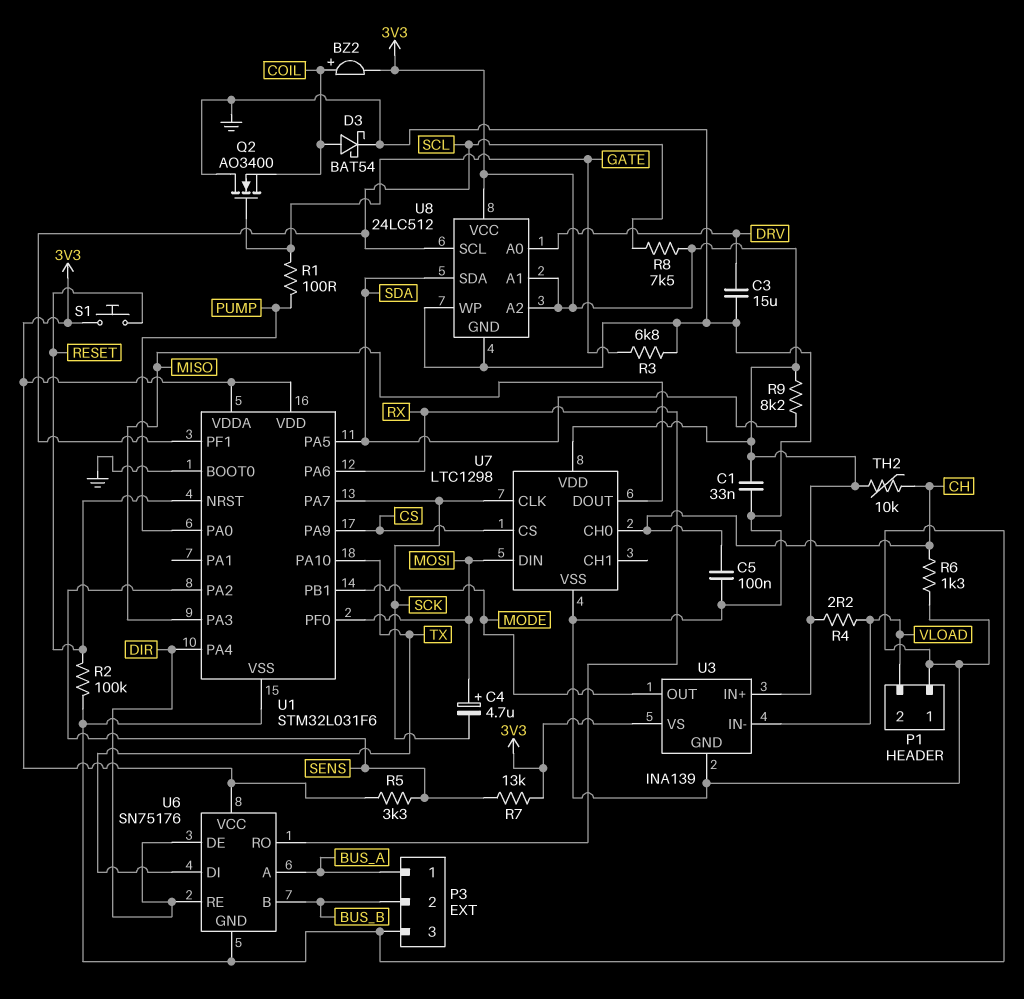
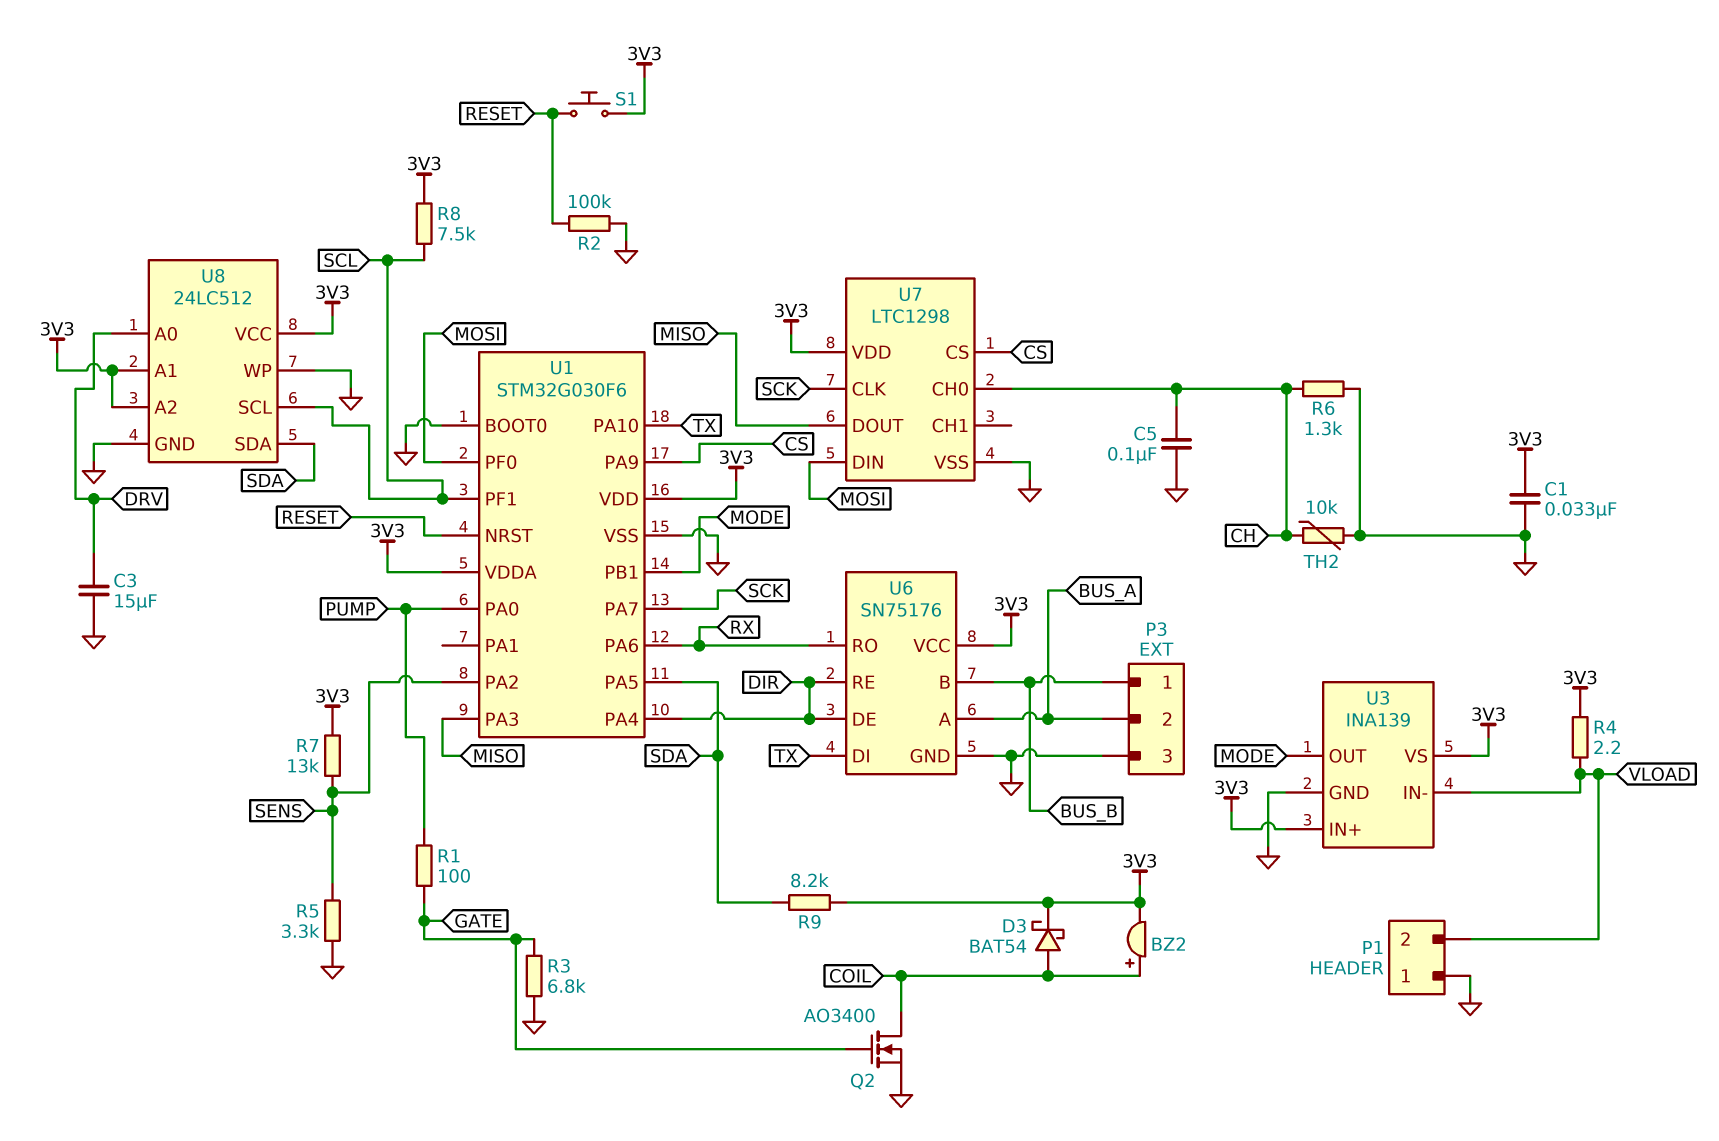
C4: 4.7uF (plus MOSI, minus SCK) -> none
D3: schottky BAT54 (A COIL, K GND) -> schottky BAT54 (A COIL, K 3V3)
P3 pin 1: BUS_A -> BUS_B
P3 pin 2: BUS_B -> BUS_A
Q2: NMOS AO3400 (G GATE, D GND, S COIL) -> NMOS AO3400 (G GATE, D COIL, S GND)
R5: 3.3k (3V3, SENS) -> 3.3k (GND, SENS)
TH2: 10k (3V3, CH) -> 10k (CH, GND)
U1: STM32L031F6 -> STM32G030F6

